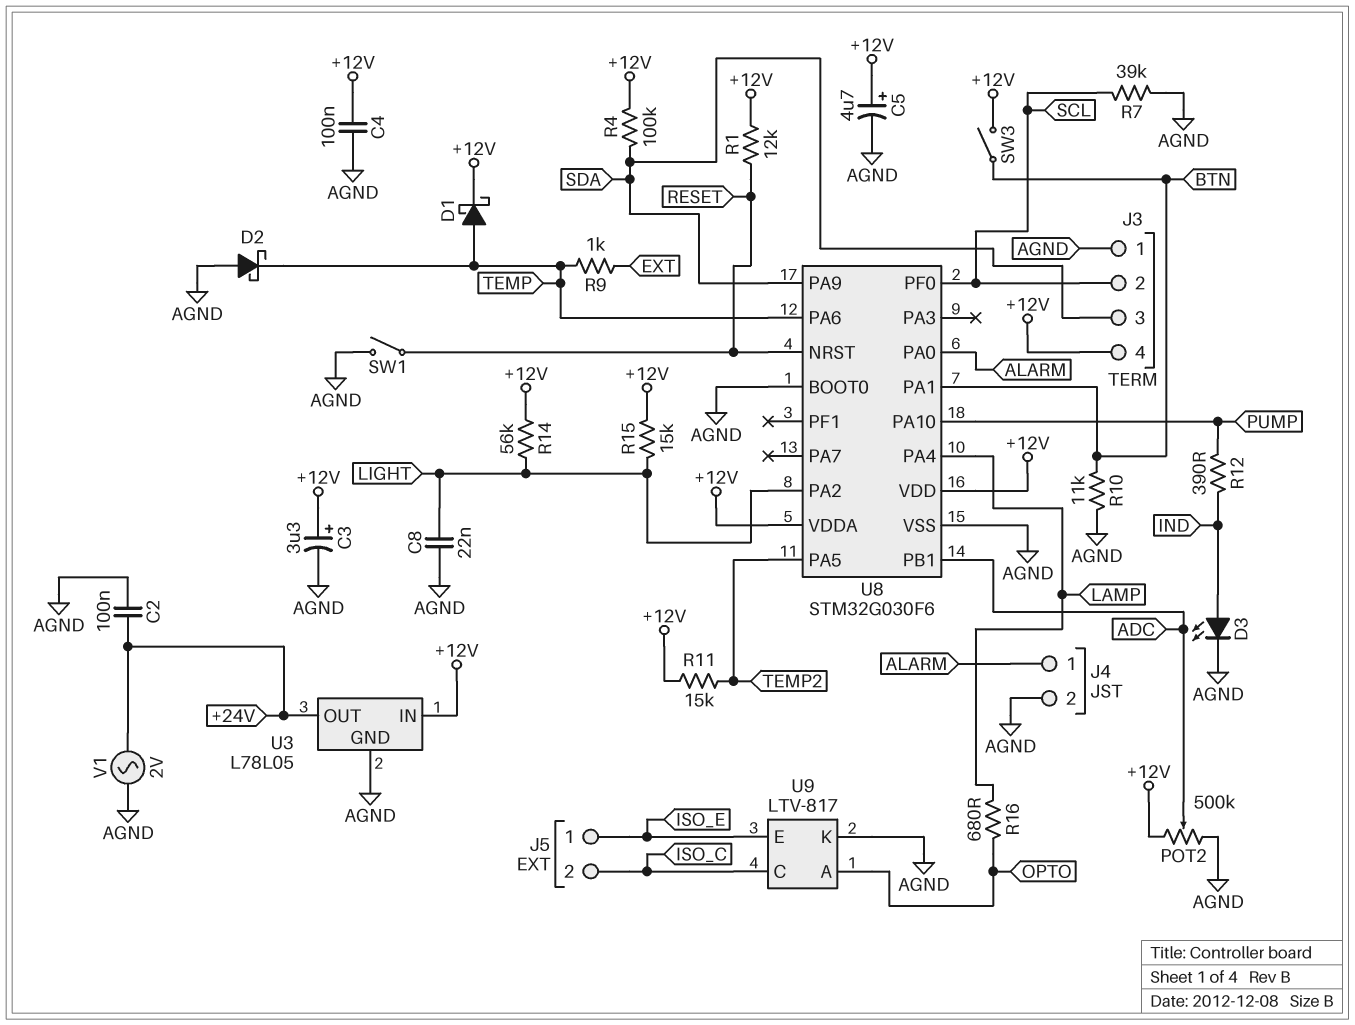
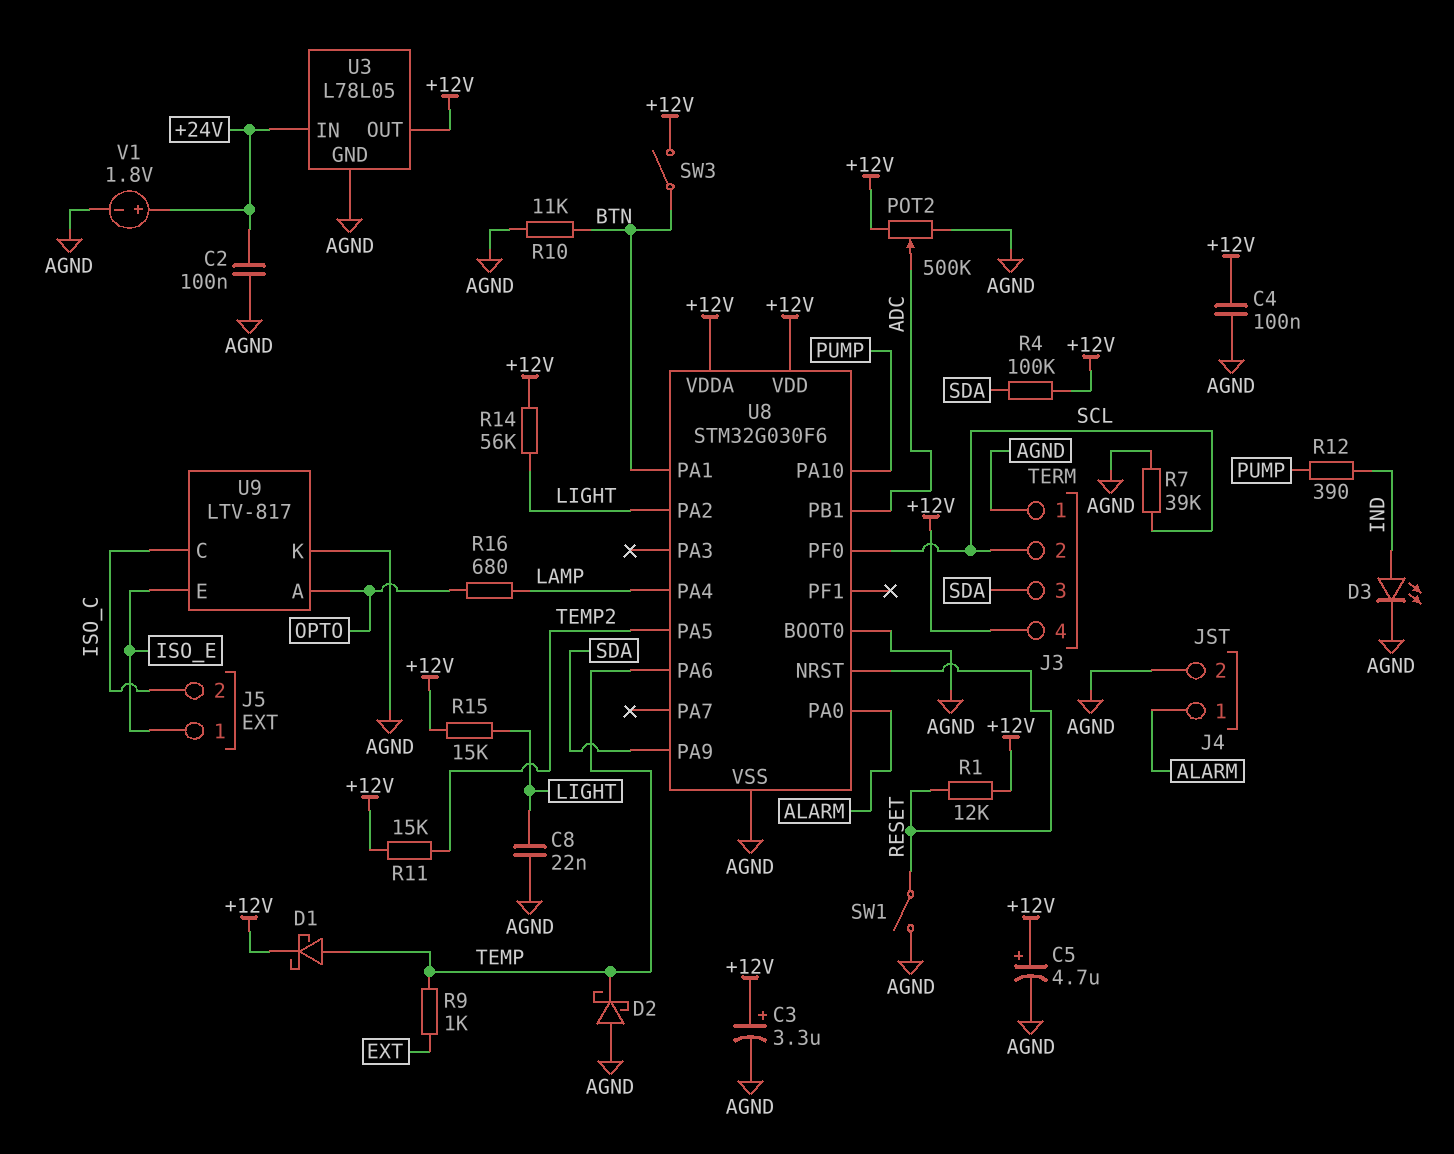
U3 pin IN: +12V -> +24V
U3 pin OUT: +24V -> +12V
V1: AC 2V (+24V, AGND) -> 1.8V (plus +24V, minus AGND)

